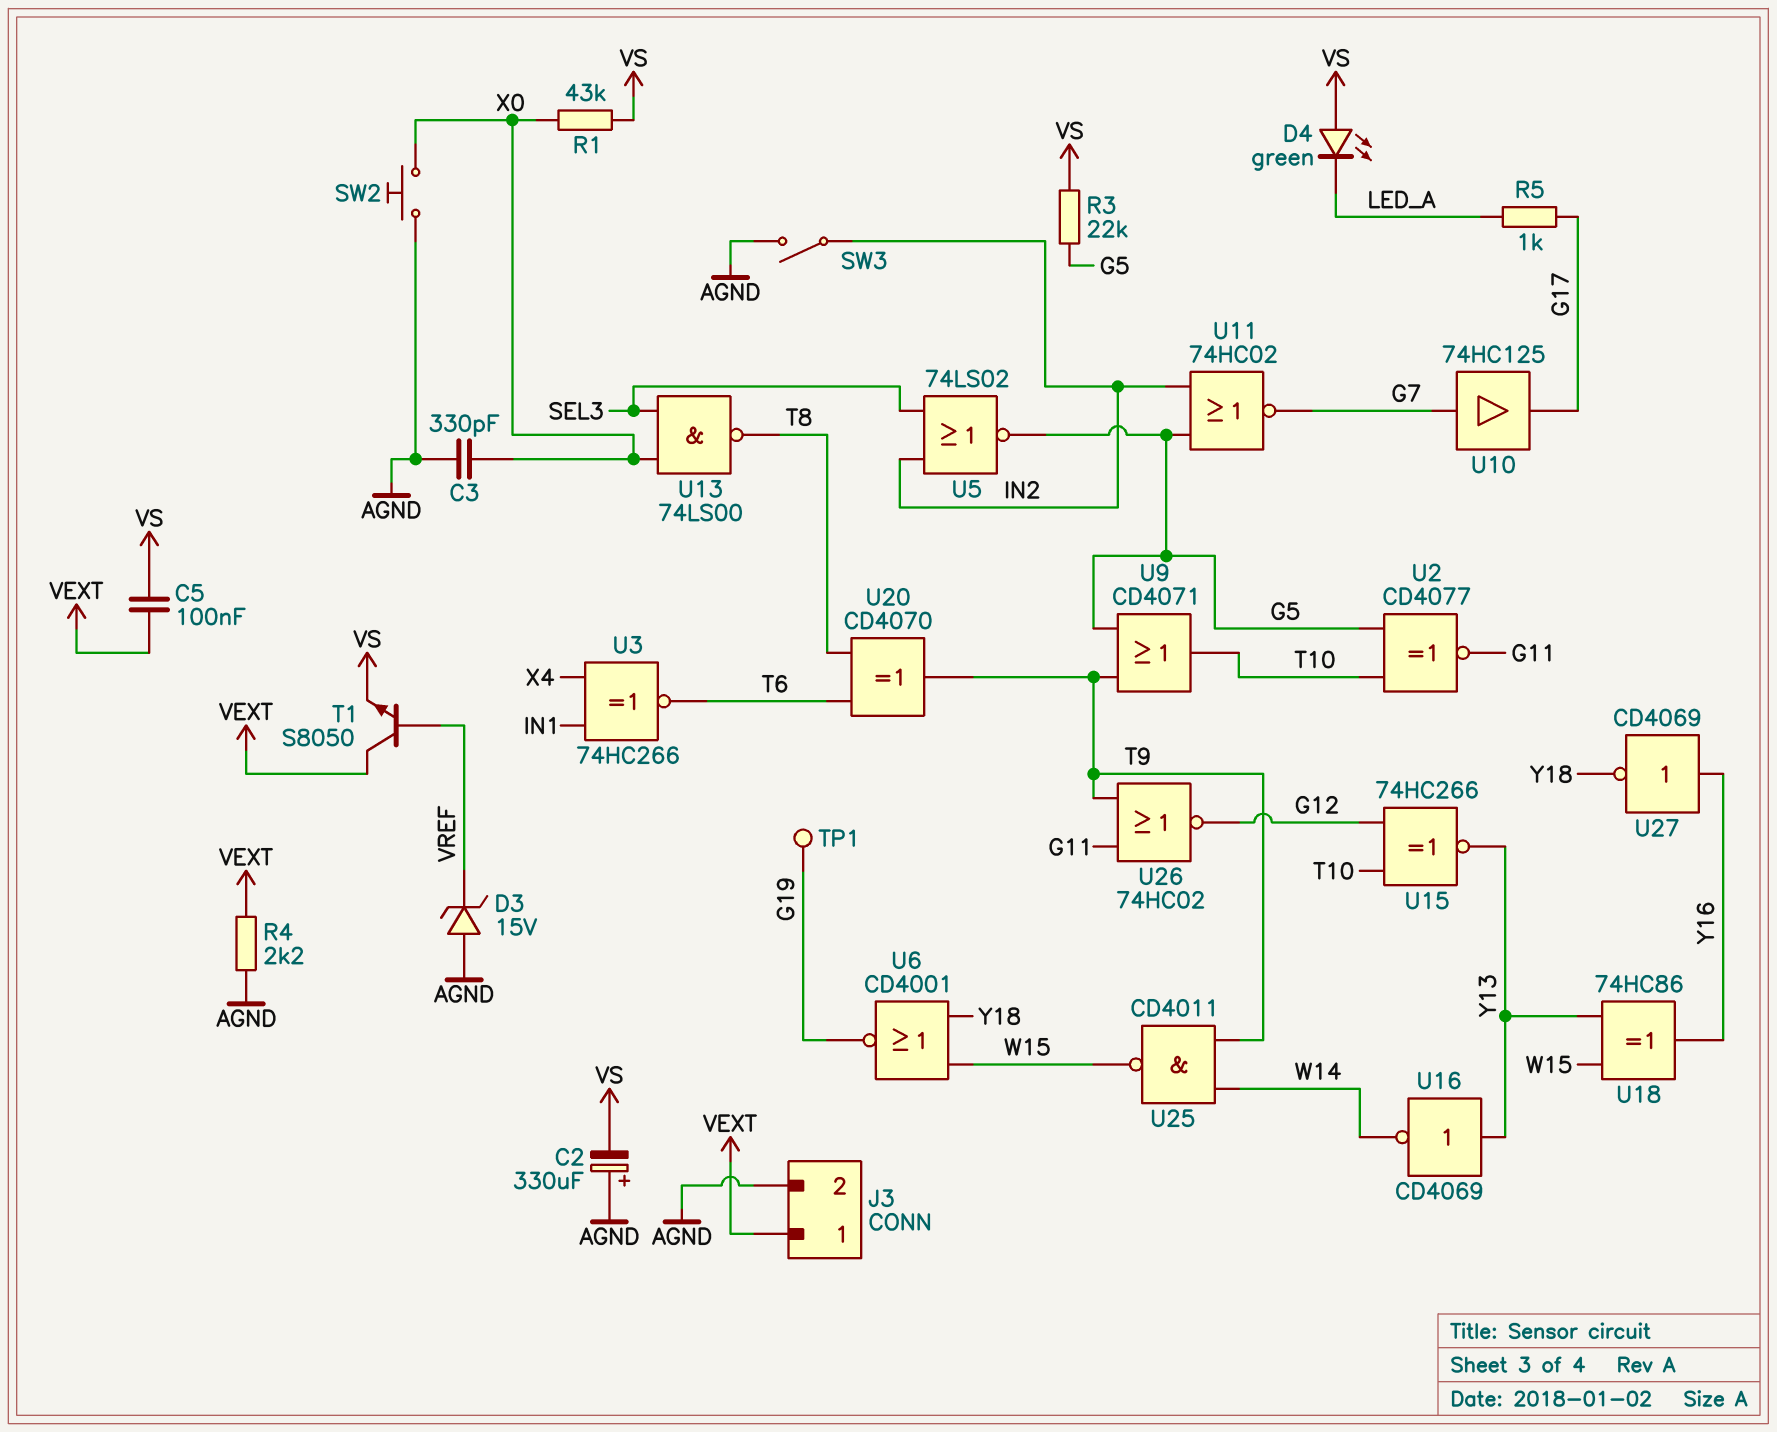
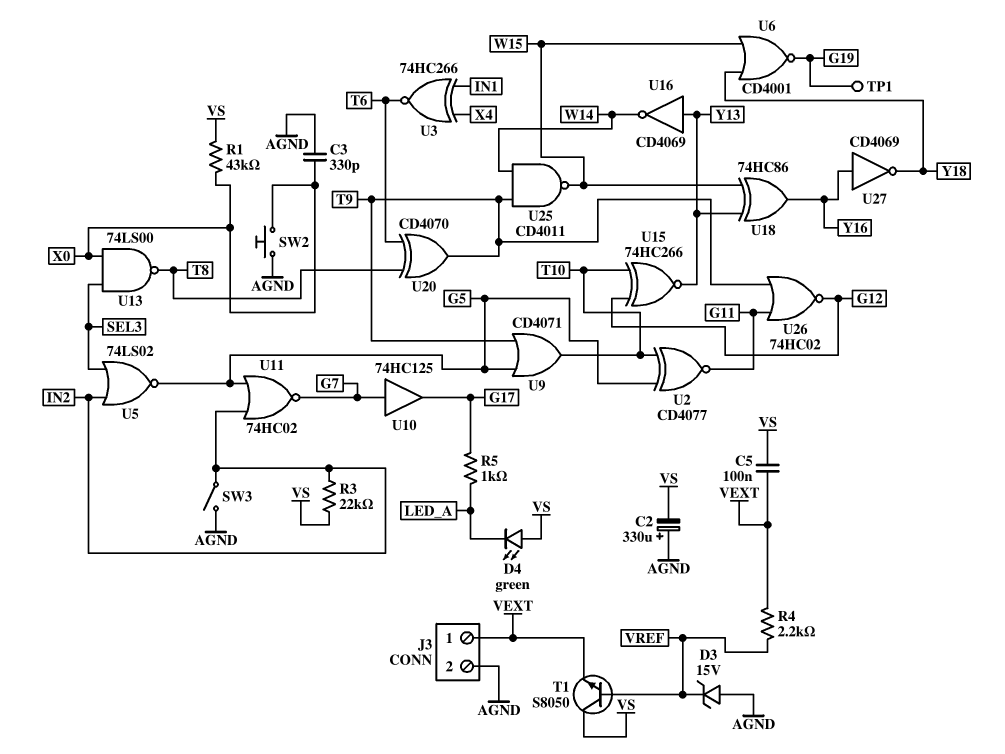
R3: 22k (G5, VS) -> 22k (IN2, VS)
R4: 2.2k (AGND, VEXT) -> 2.2k (VEXT, VREF)
T1: NPN S8050 (B VREF, C VEXT, E VS) -> NPN S8050 (B VREF, C VS, E VEXT)

